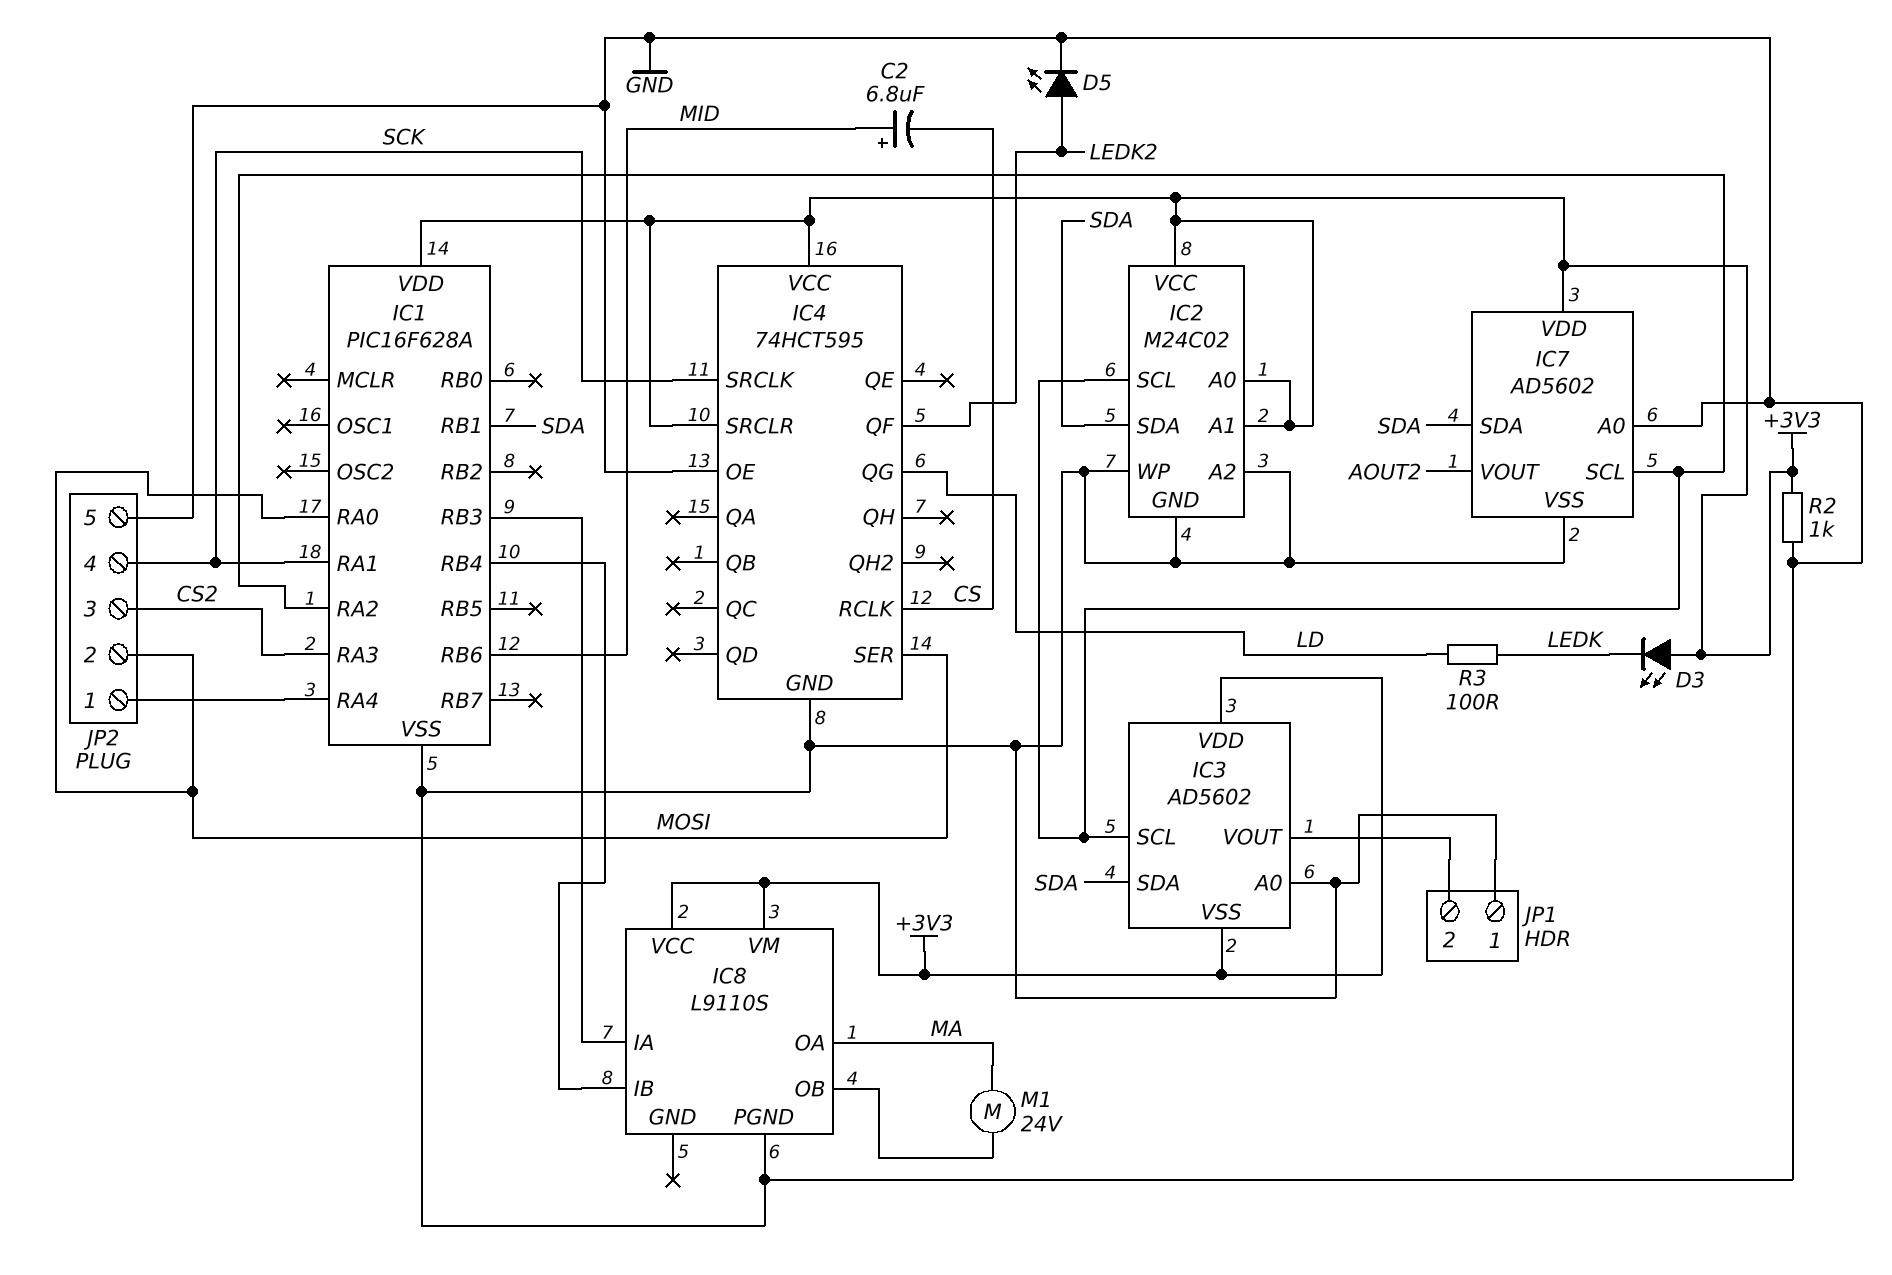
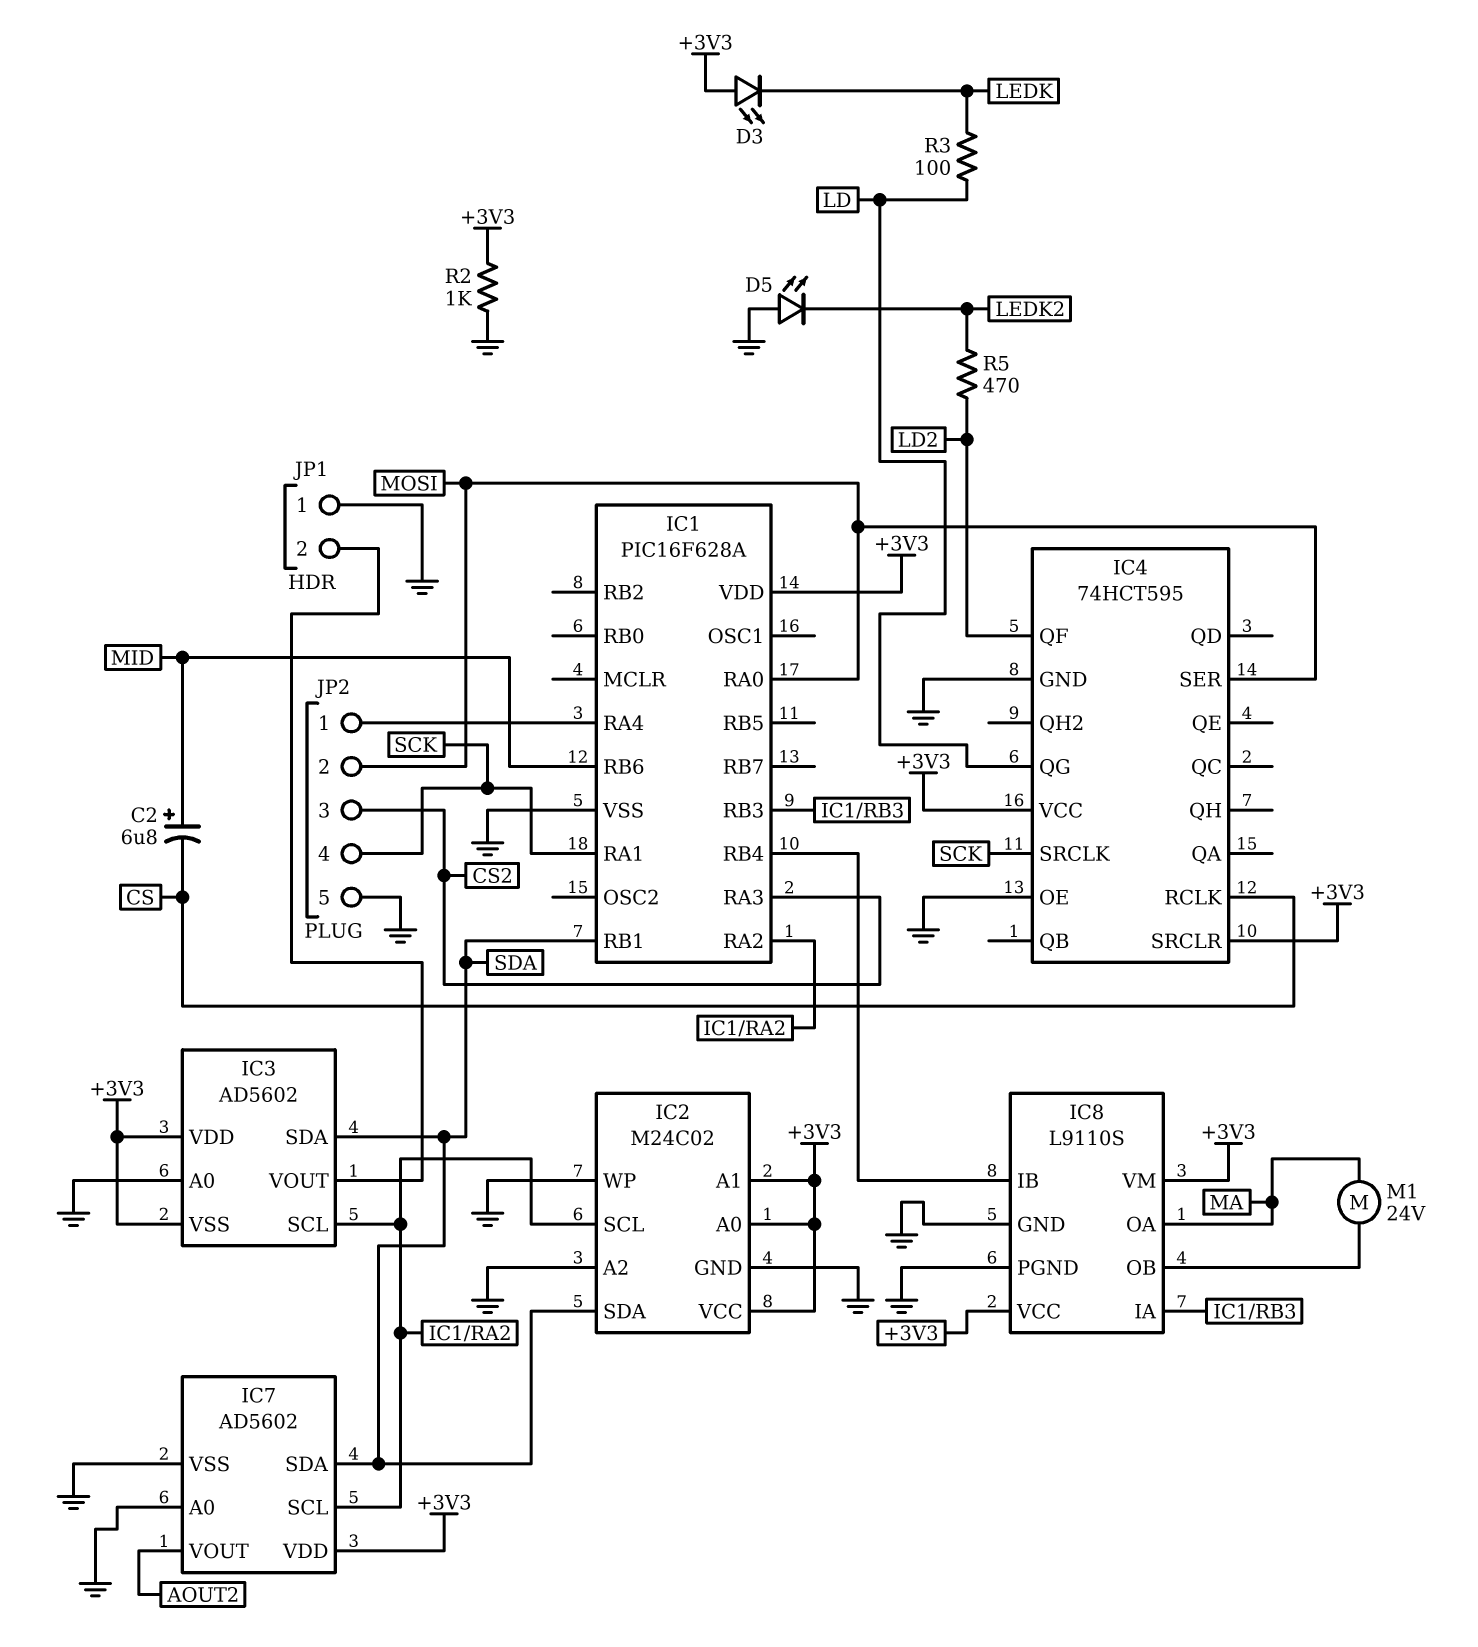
D5: LED (A LEDK2, K GND) -> LED (A GND, K LEDK2)
IC4 pin QF: LEDK2 -> LD2
IC8 pin GND: none -> GND
R5: none -> 470 (LD2, LEDK2)

